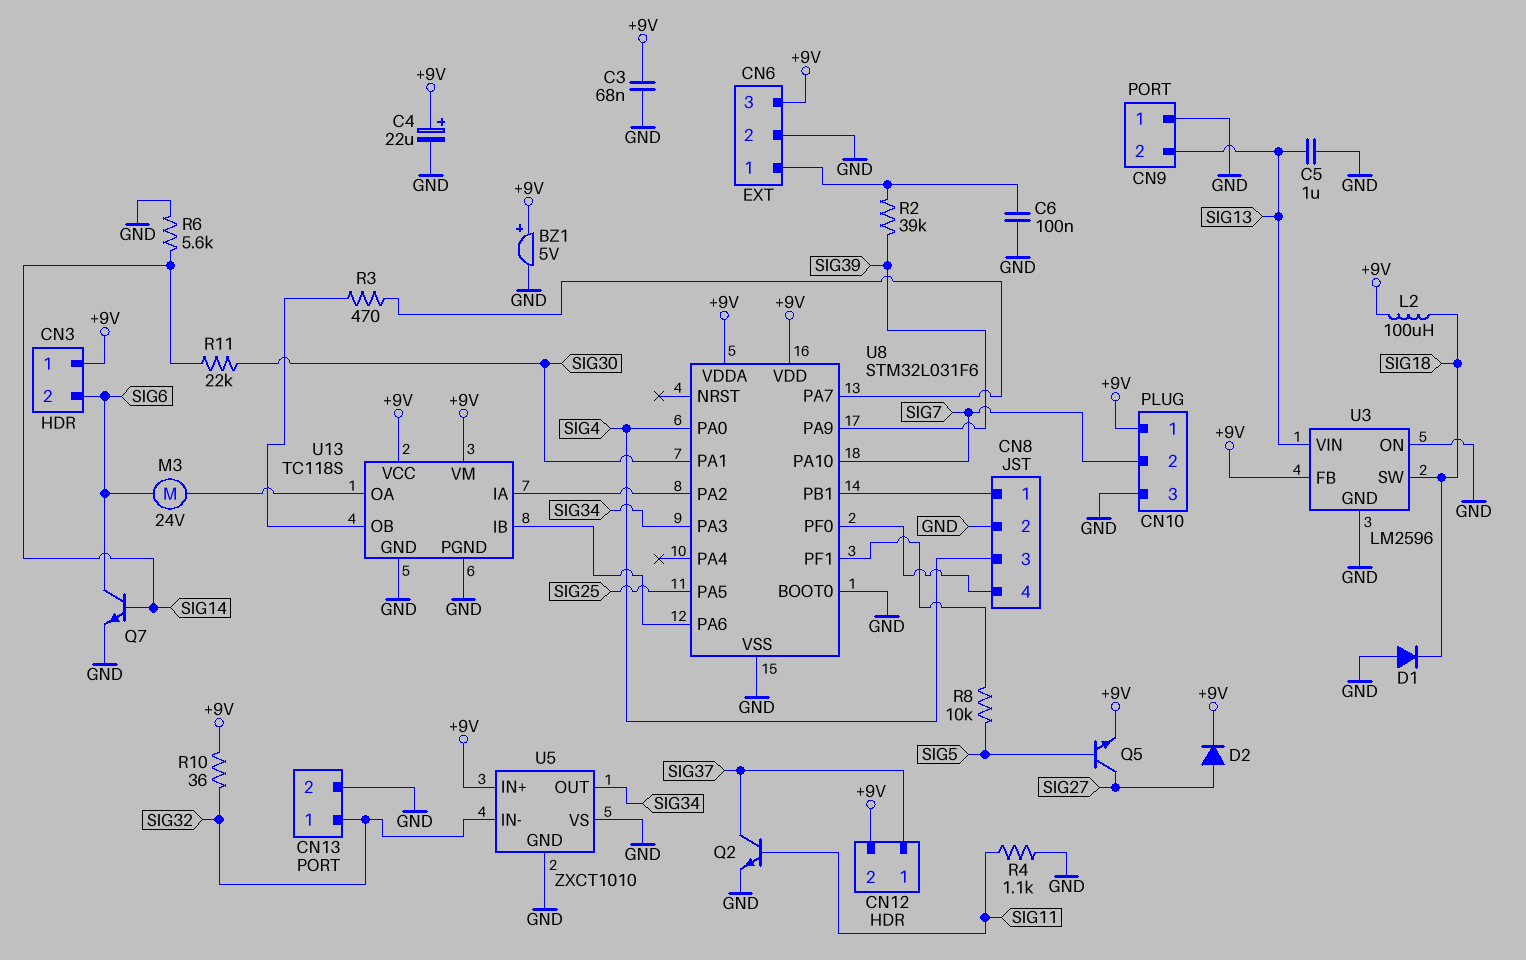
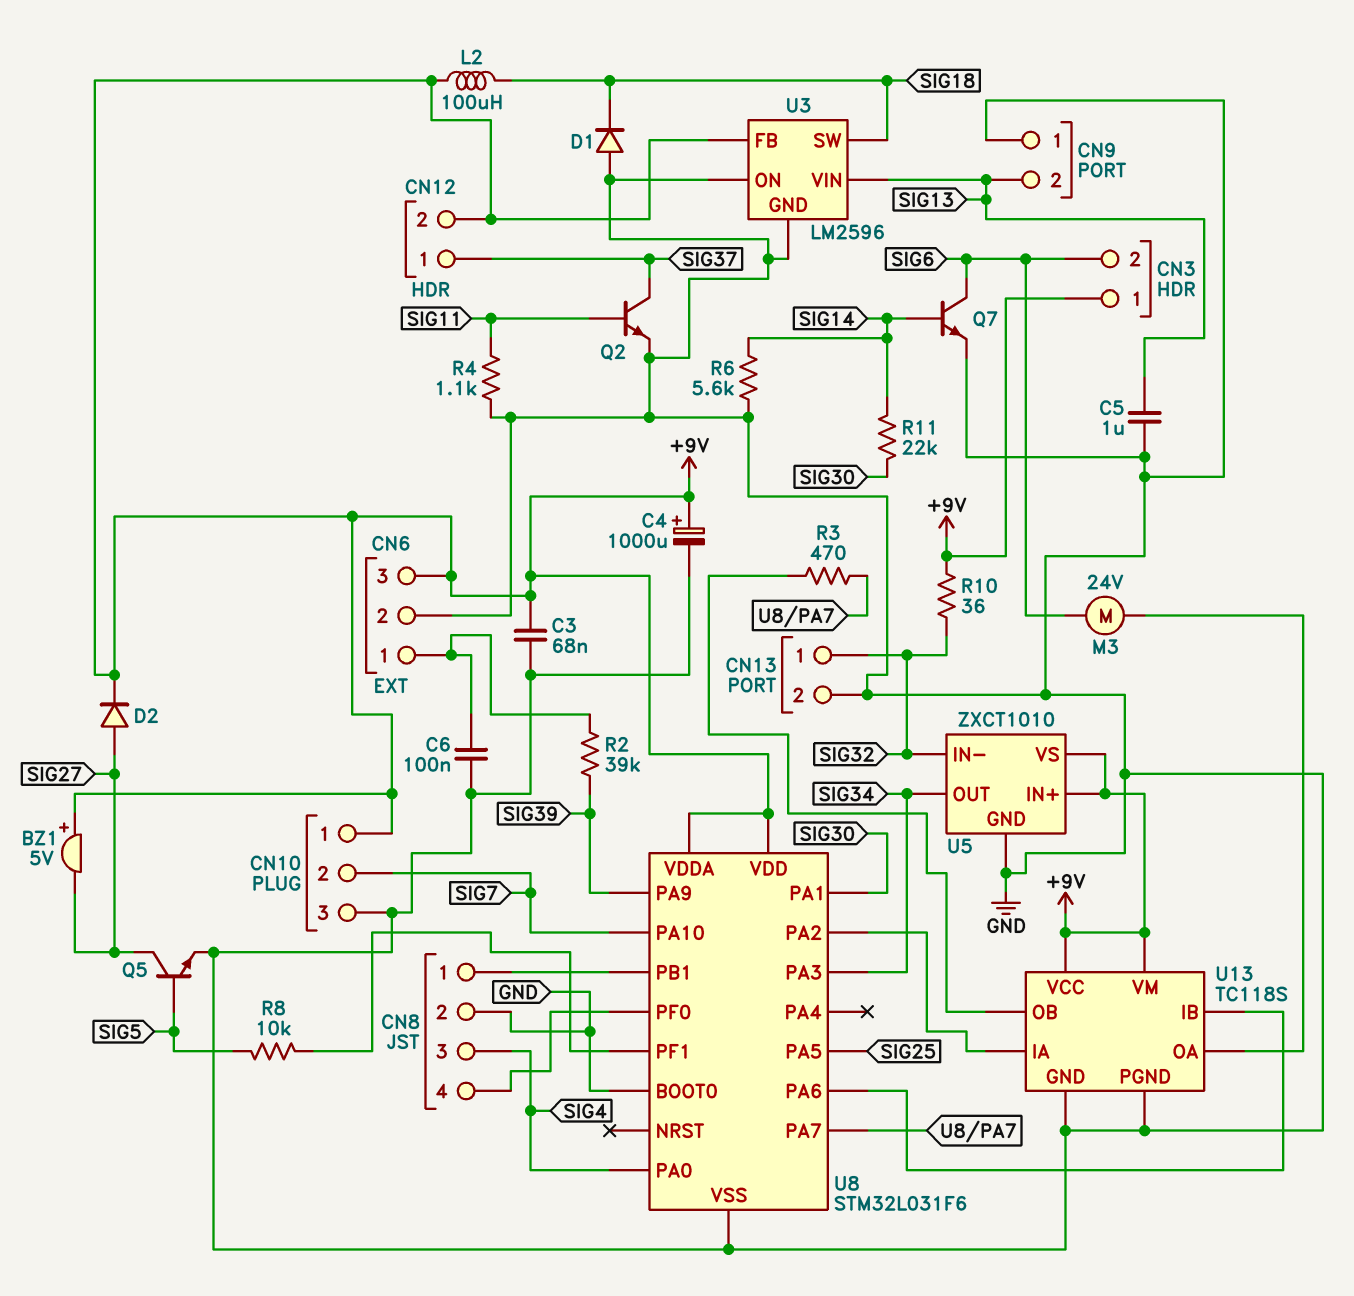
BZ1: buzzer 5V (plus +9V, minus GND) -> buzzer 5V (plus +9V, minus SIG27)
C4: 22uF (plus +9V, minus GND) -> 1000uF (plus +9V, minus GND)
Q5: NPN (B SIG5, C SIG27, E +9V) -> NPN (B SIG5, C SIG27, E GND)
U5 pin VS: GND -> +9V

